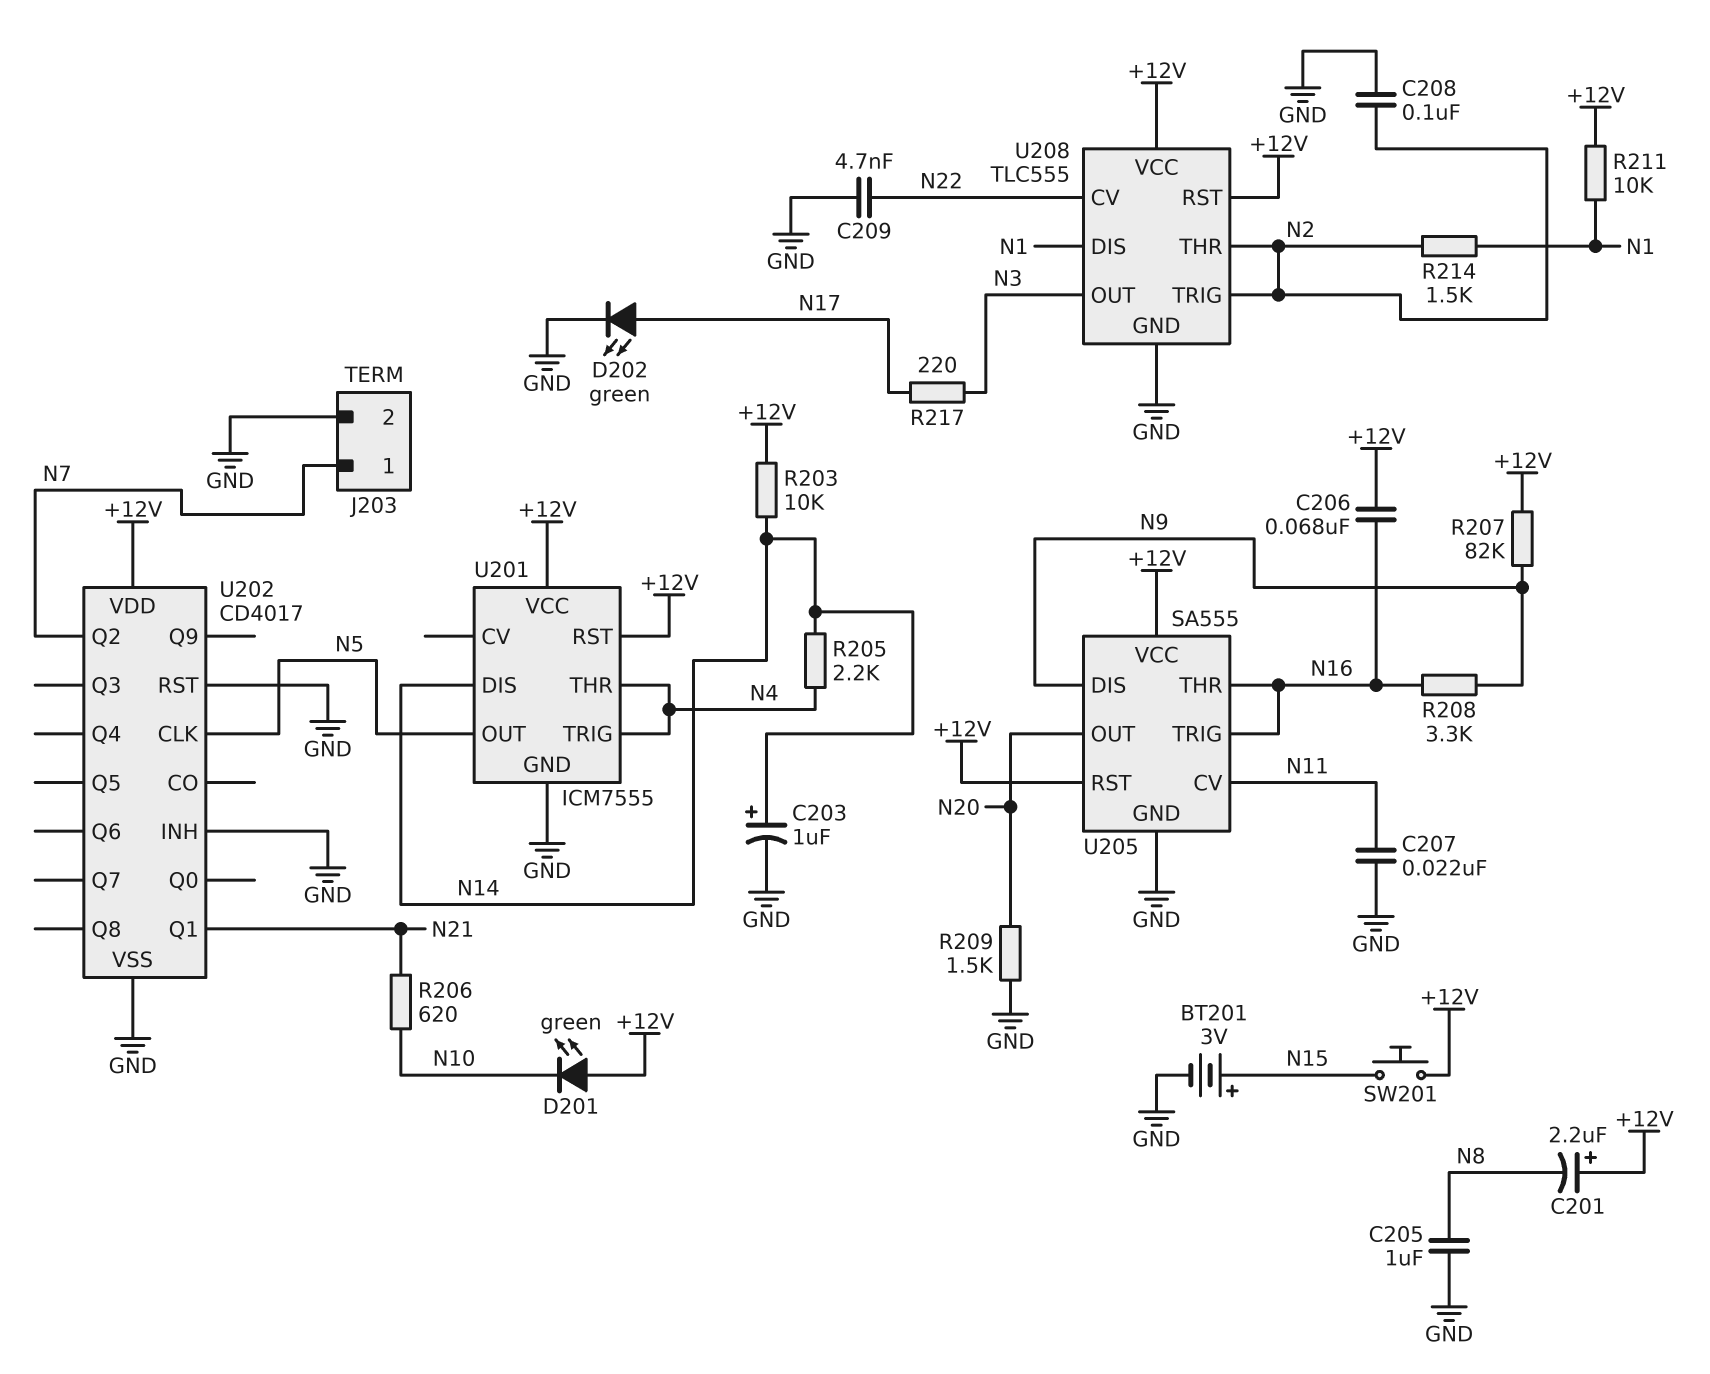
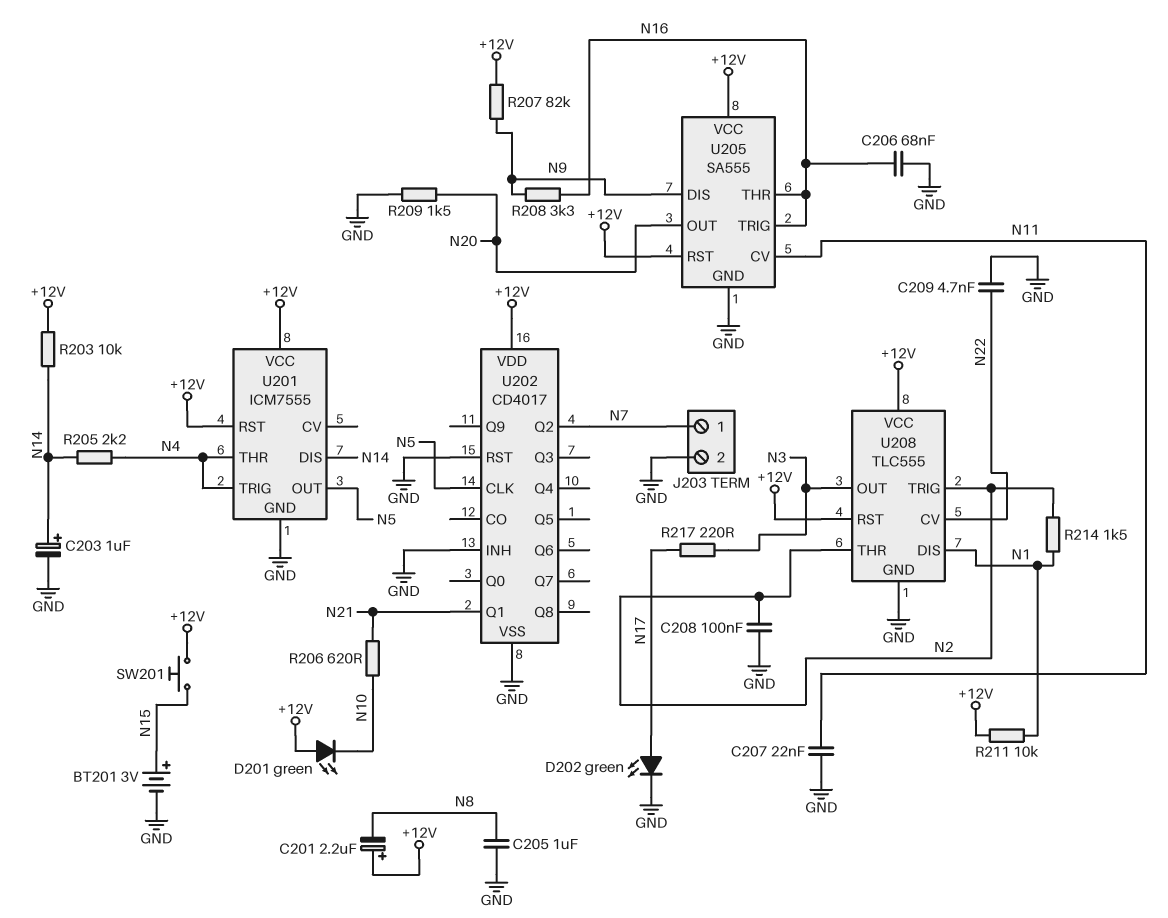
C206: 68nF (+12V, N16) -> 68nF (GND, N16)

